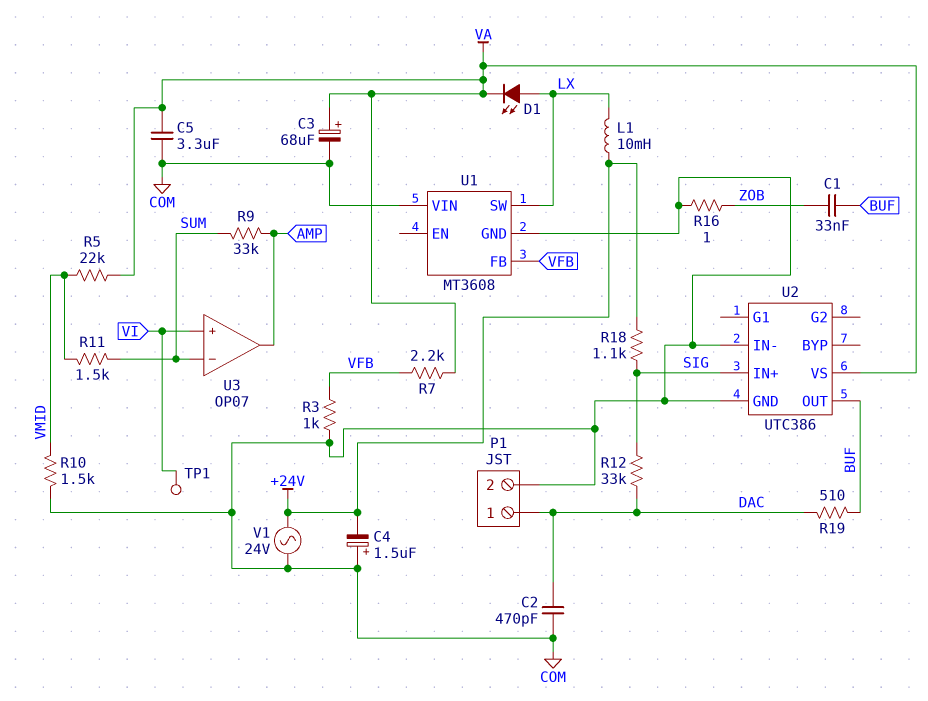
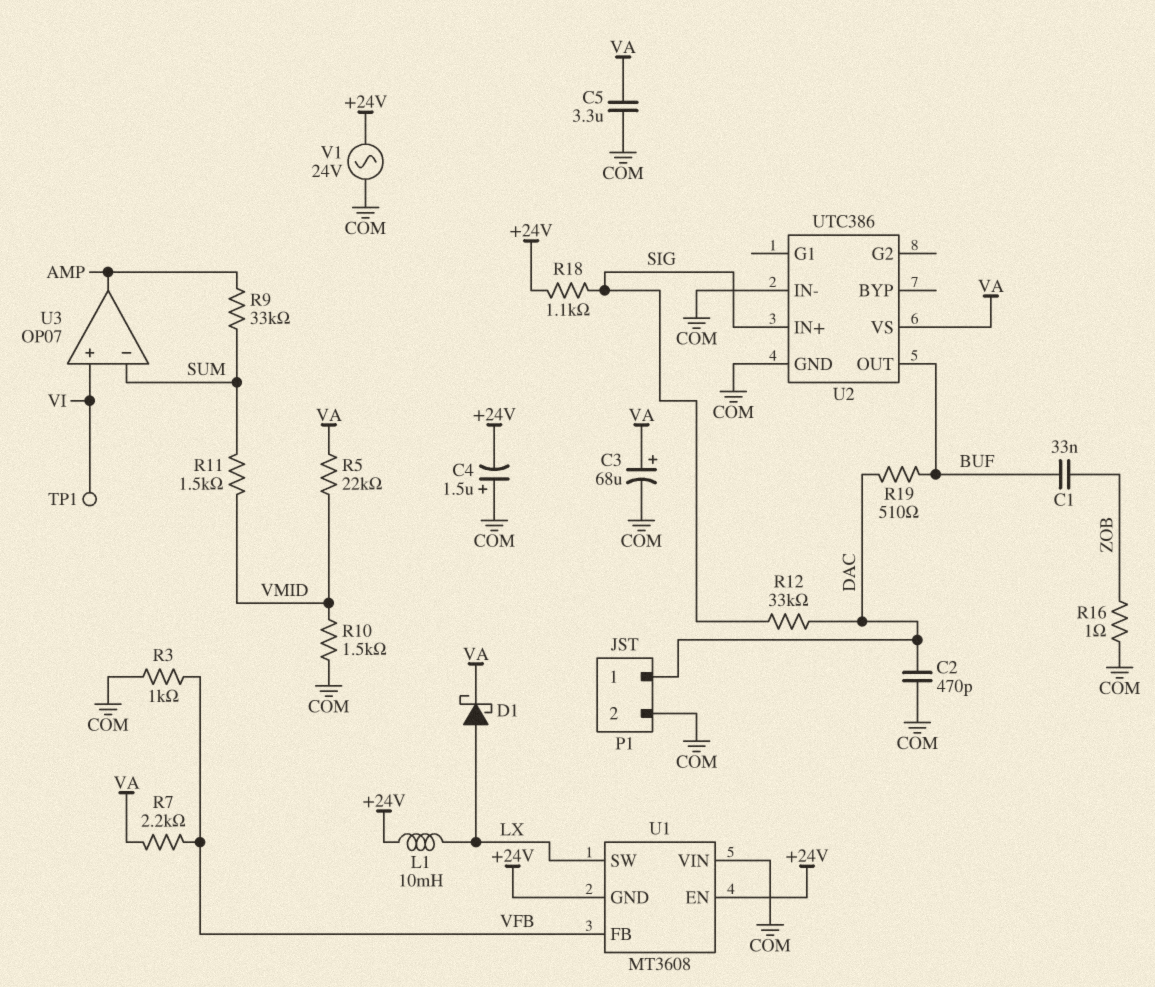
D1: LED (A LX, K VA) -> schottky (A LX, K VA)
U1 pin EN: none -> +24V
U1 pin GND: COM -> +24V

